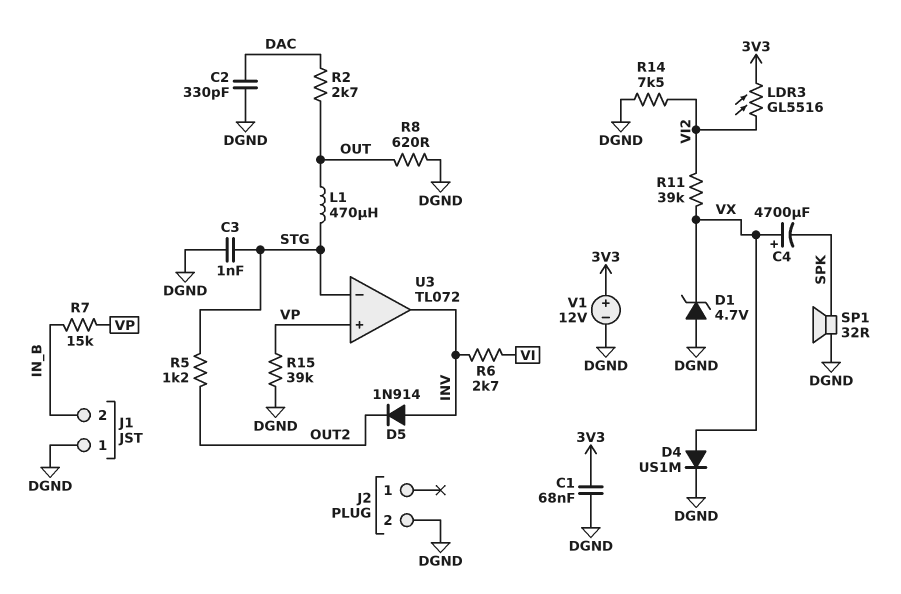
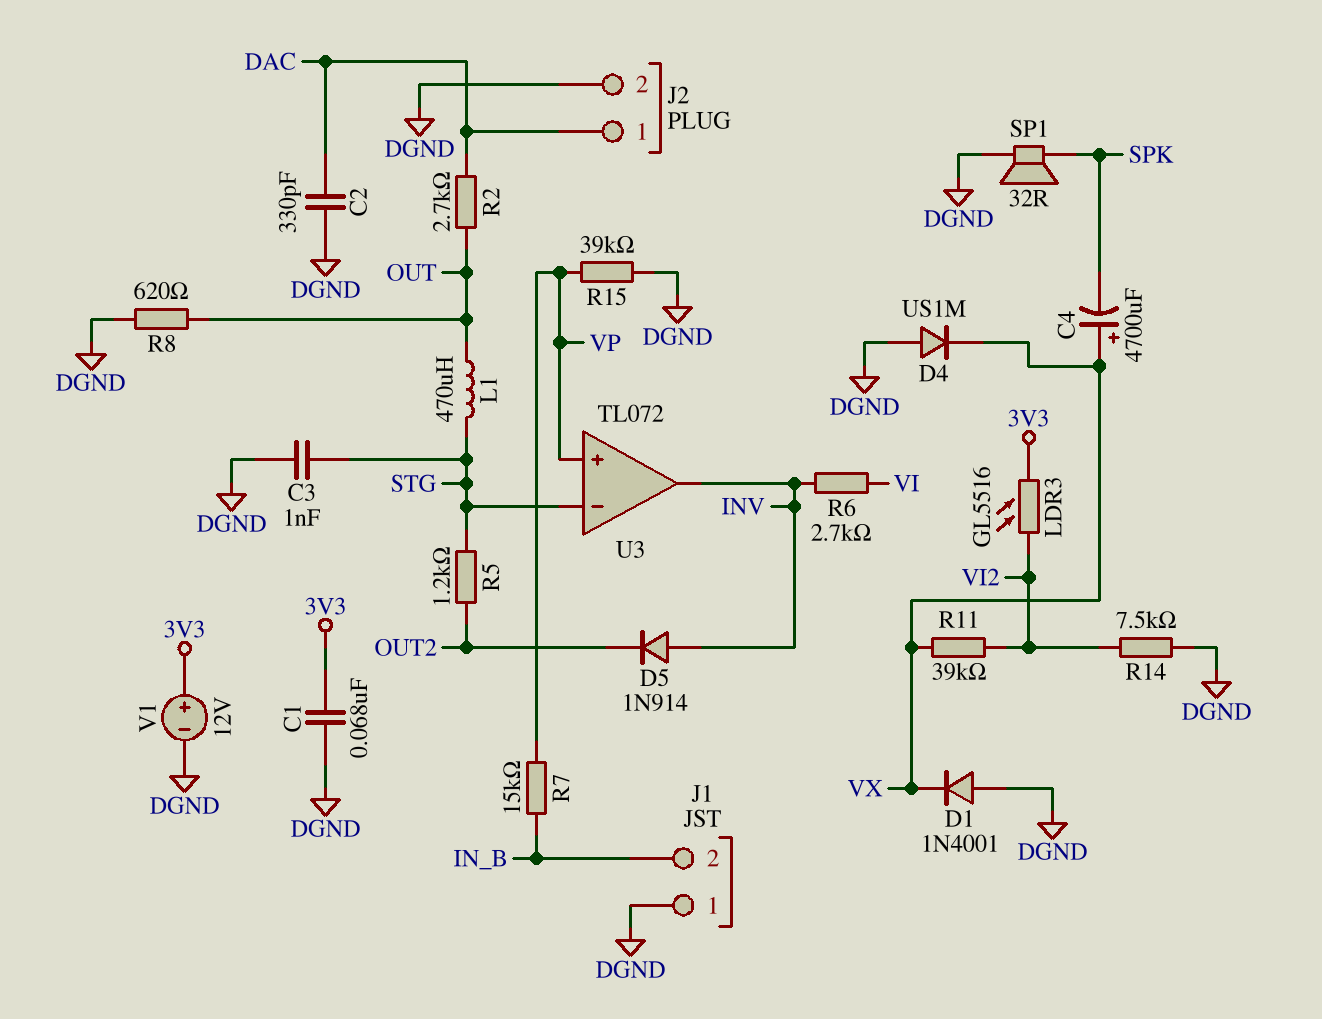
D1: zener 4.7V (A DGND, K VX) -> diode 1N4001 (A DGND, K VX)
D4: diode US1M (A VX, K DGND) -> diode US1M (A DGND, K VX)
J2 pin 1: none -> DAC

